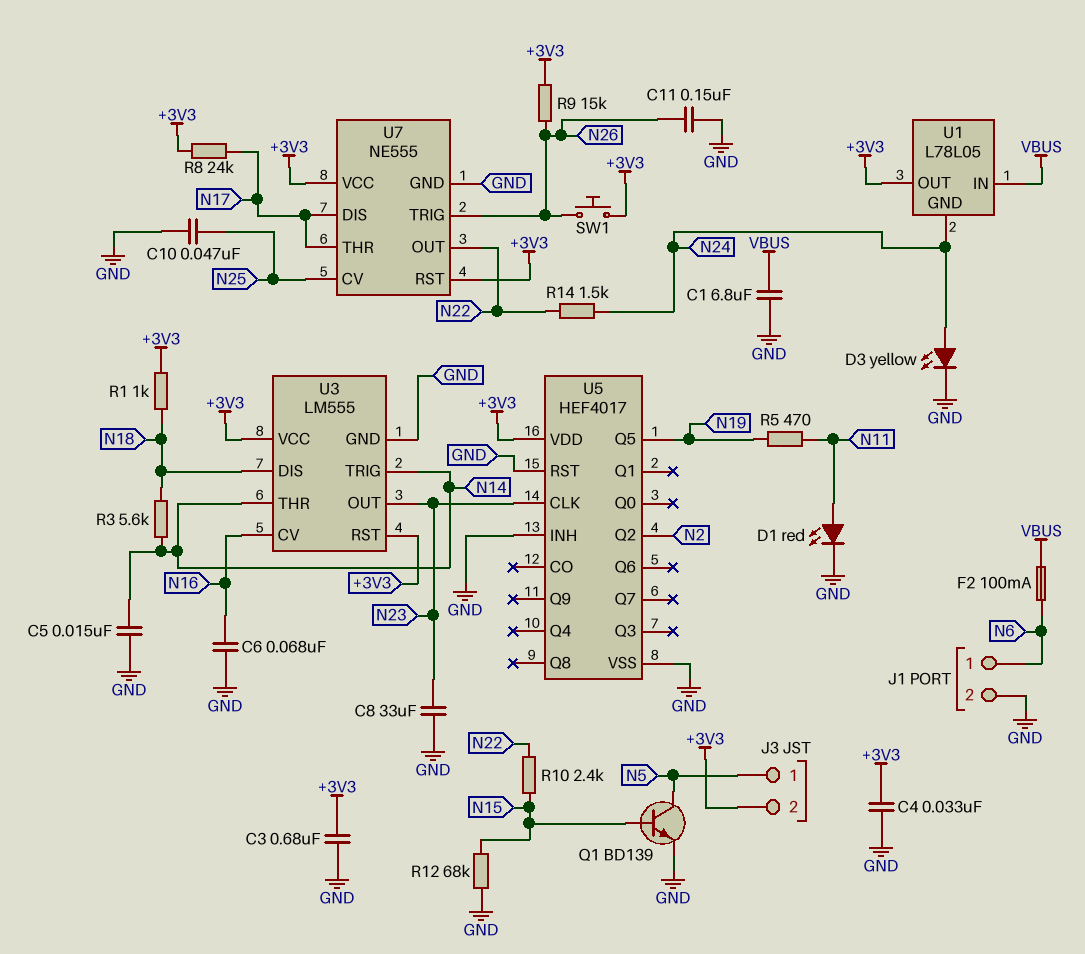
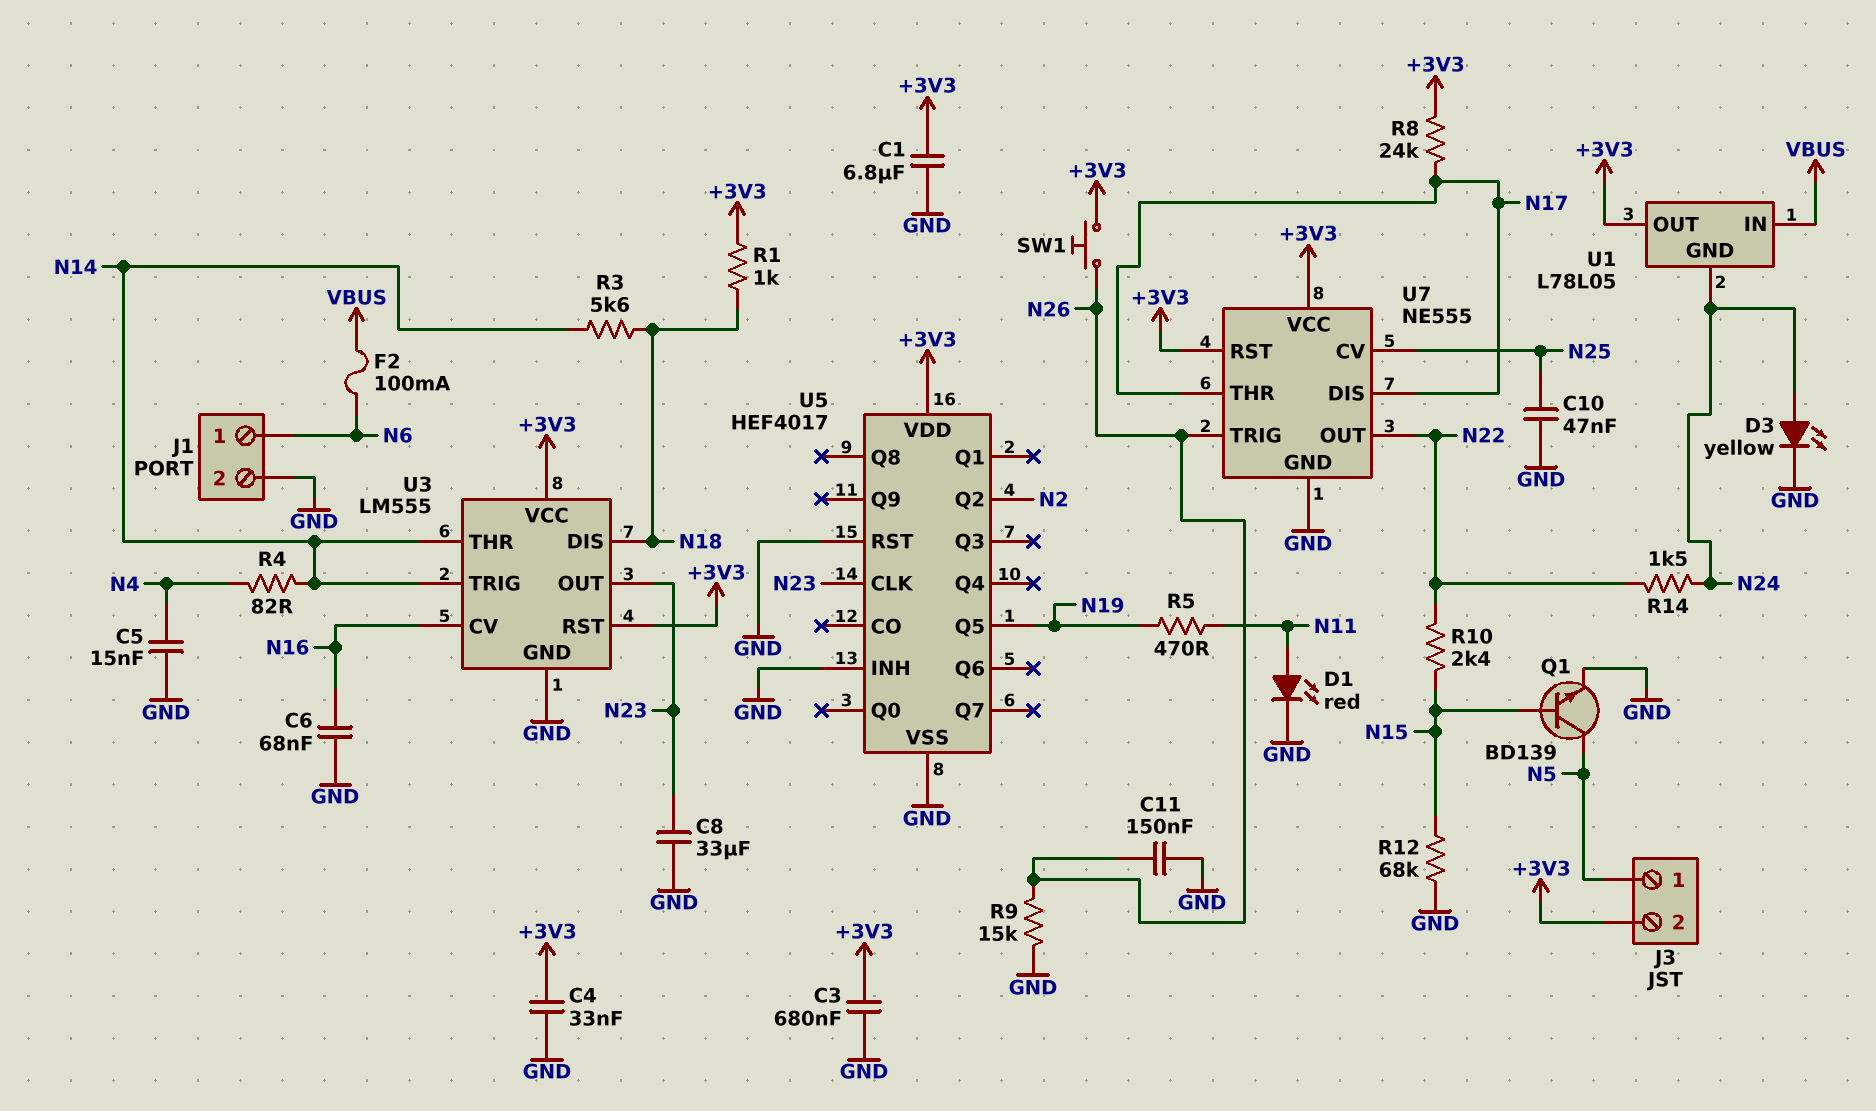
C1: 6.8uF (GND, VBUS) -> 6.8uF (+3V3, GND)
C5: 15nF (GND, N14) -> 15nF (GND, N4)
R4: none -> 82 (N4, N14)
R9: 15k (+3V3, N26) -> 15k (GND, N26)

